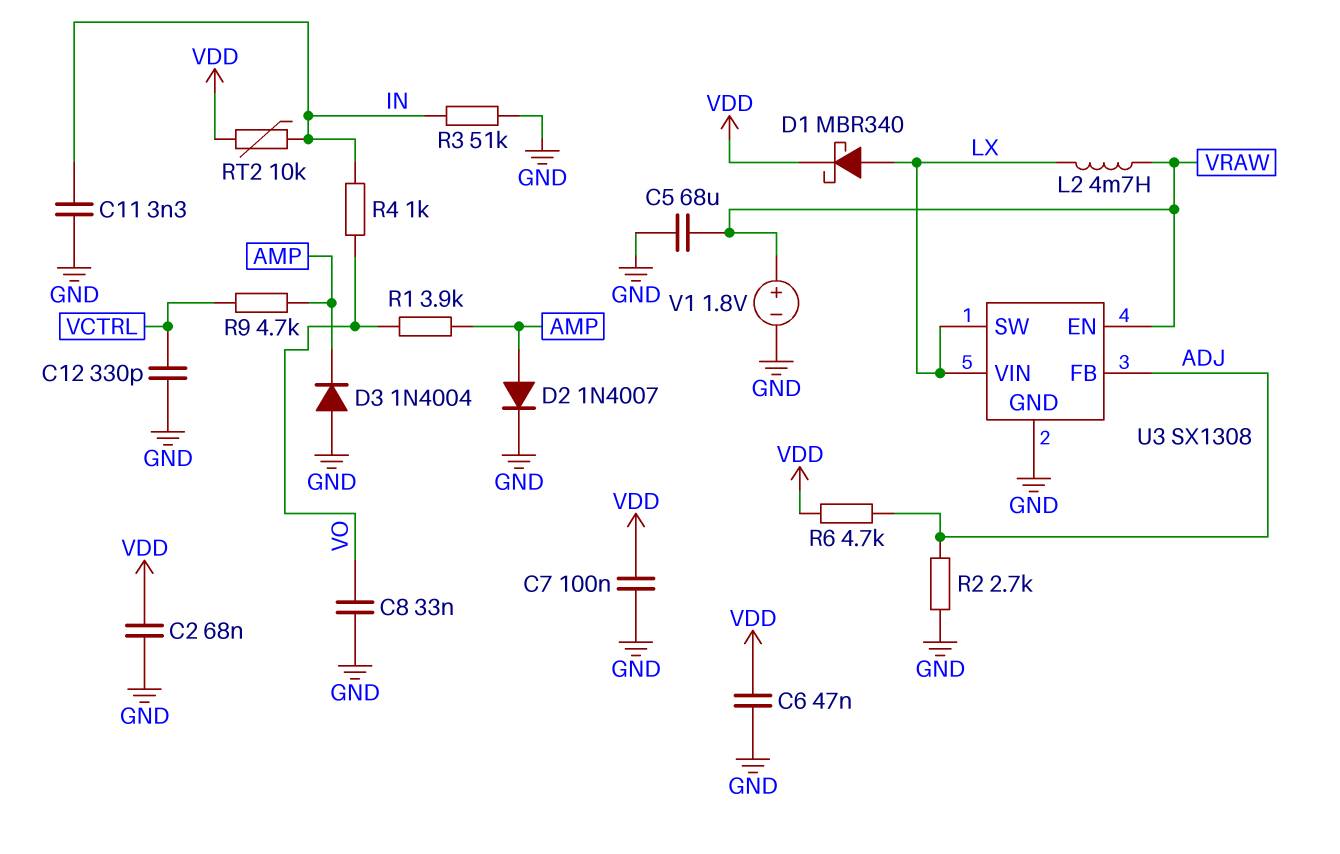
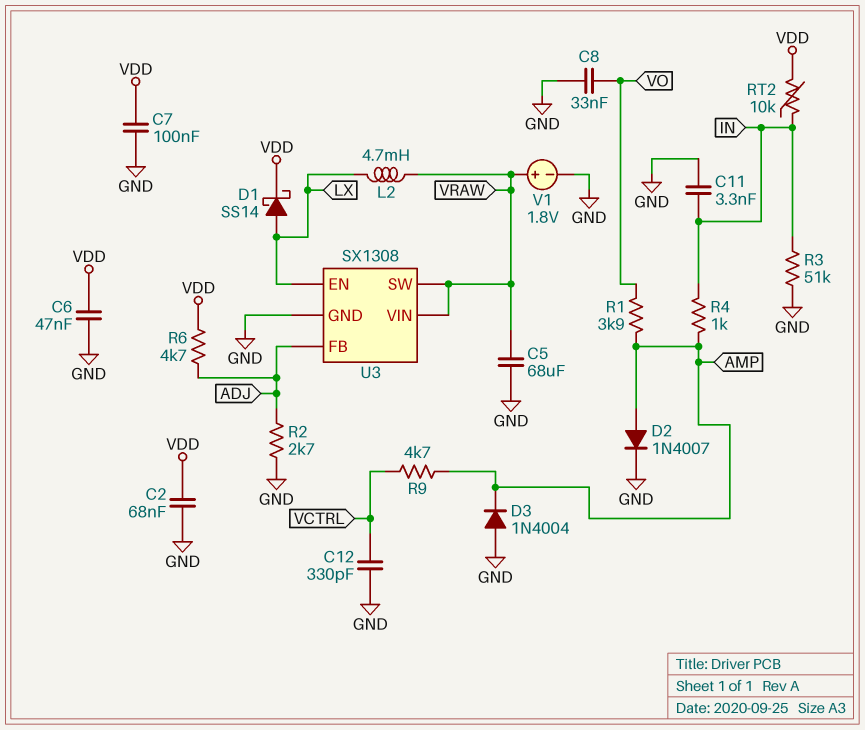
D1: schottky MBR340 (A LX, K VDD) -> schottky SS14 (A LX, K VDD)
R4: 1k (IN, VO) -> 1k (AMP, IN)
U3 pin EN: VRAW -> LX
U3 pin SW: LX -> VRAW
U3 pin VIN: LX -> VRAW

